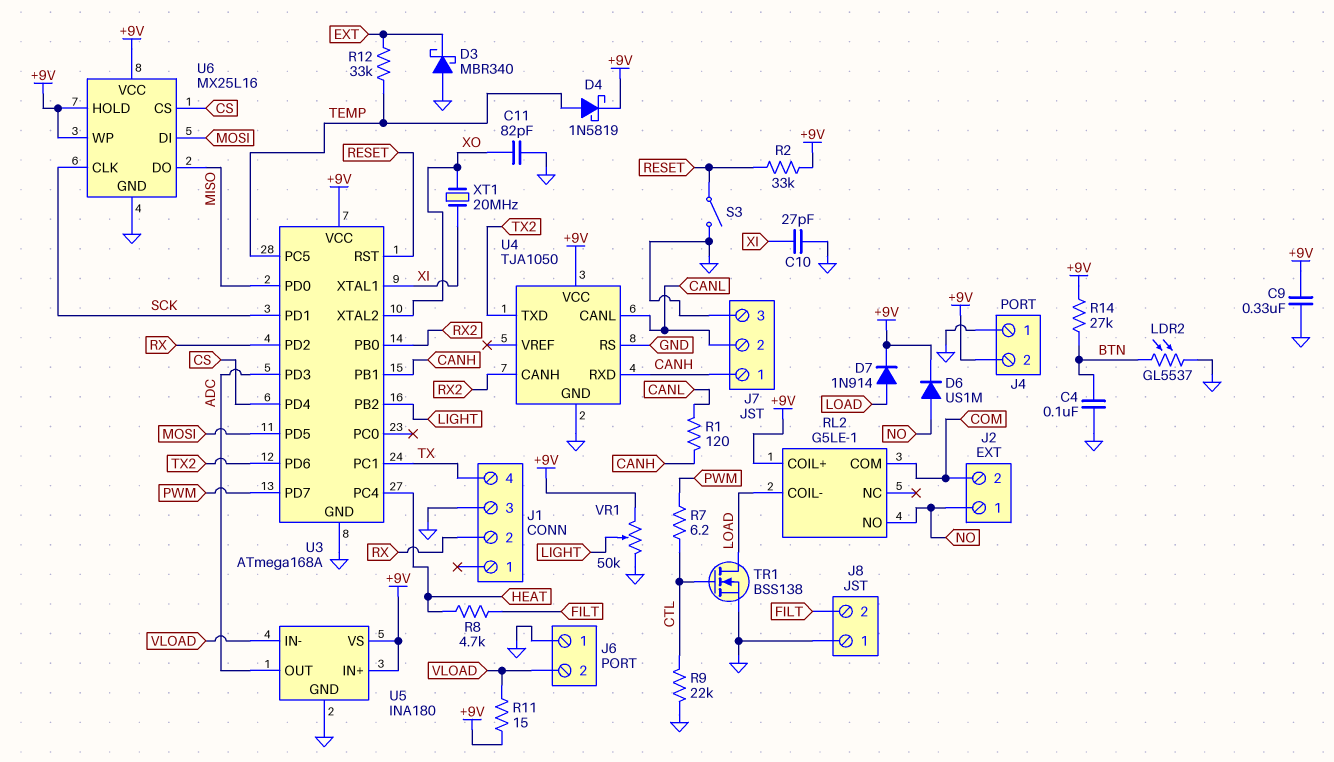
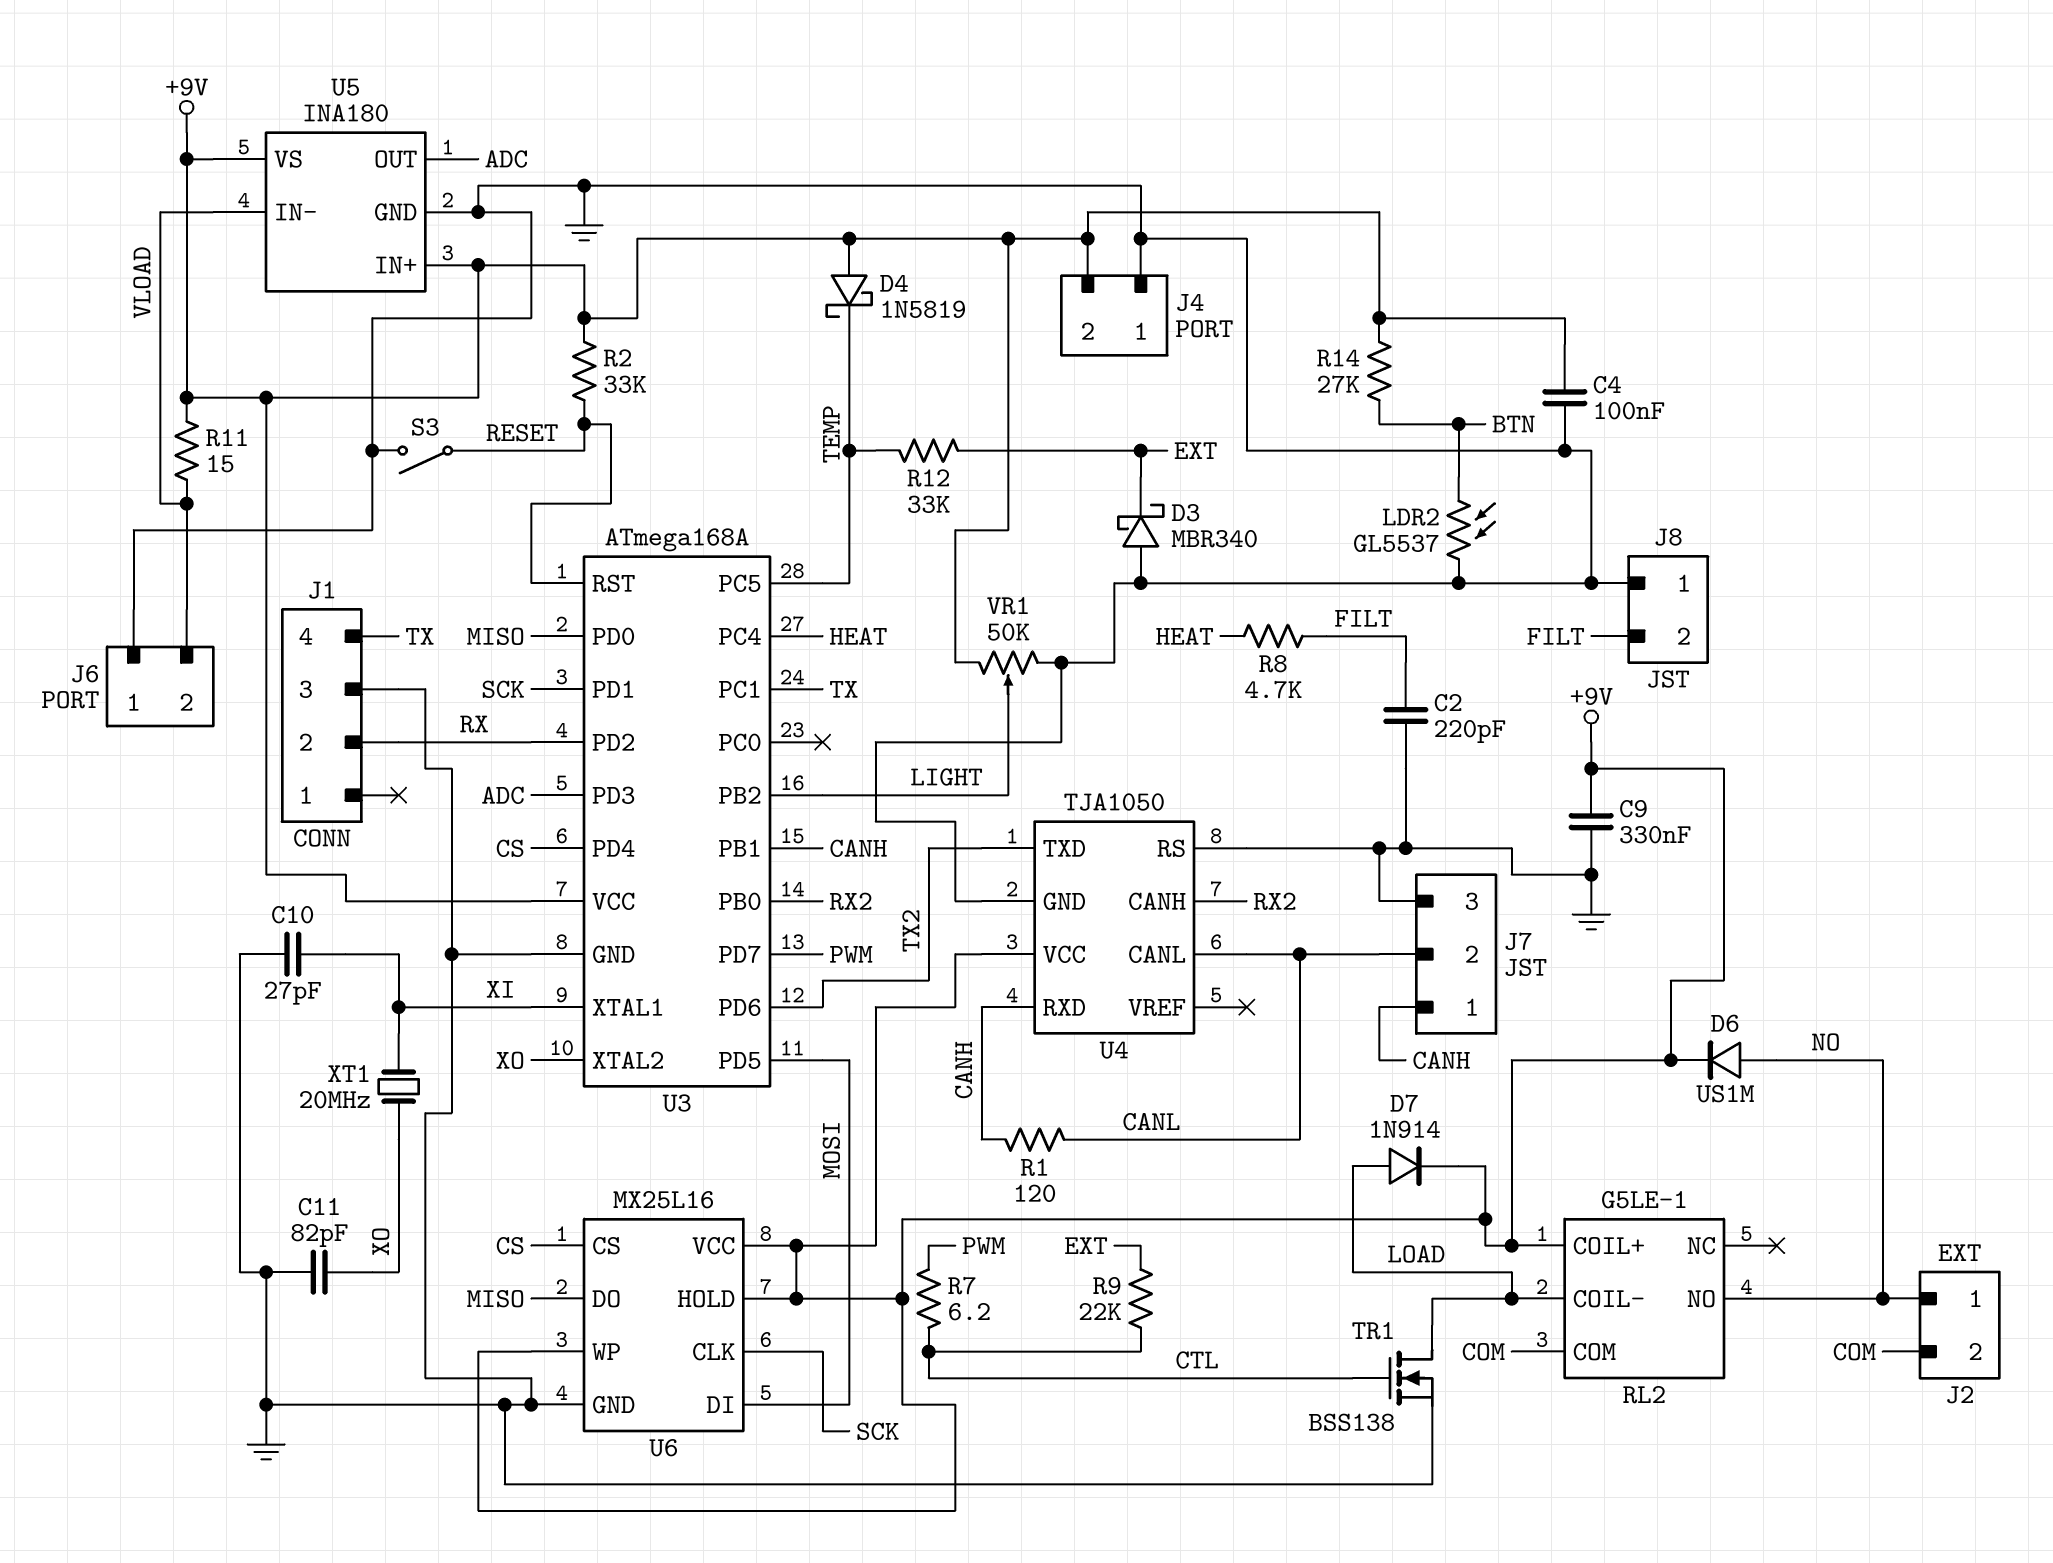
C2: none -> 220pF (FILT, GND)
C4: 100nF (BTN, GND) -> 100nF (+9V, GND)
D4: schottky 1N5819 (A TEMP, K +9V) -> schottky 1N5819 (A +9V, K TEMP)
R9: 22k (CTL, GND) -> 22k (CTL, EXT)

